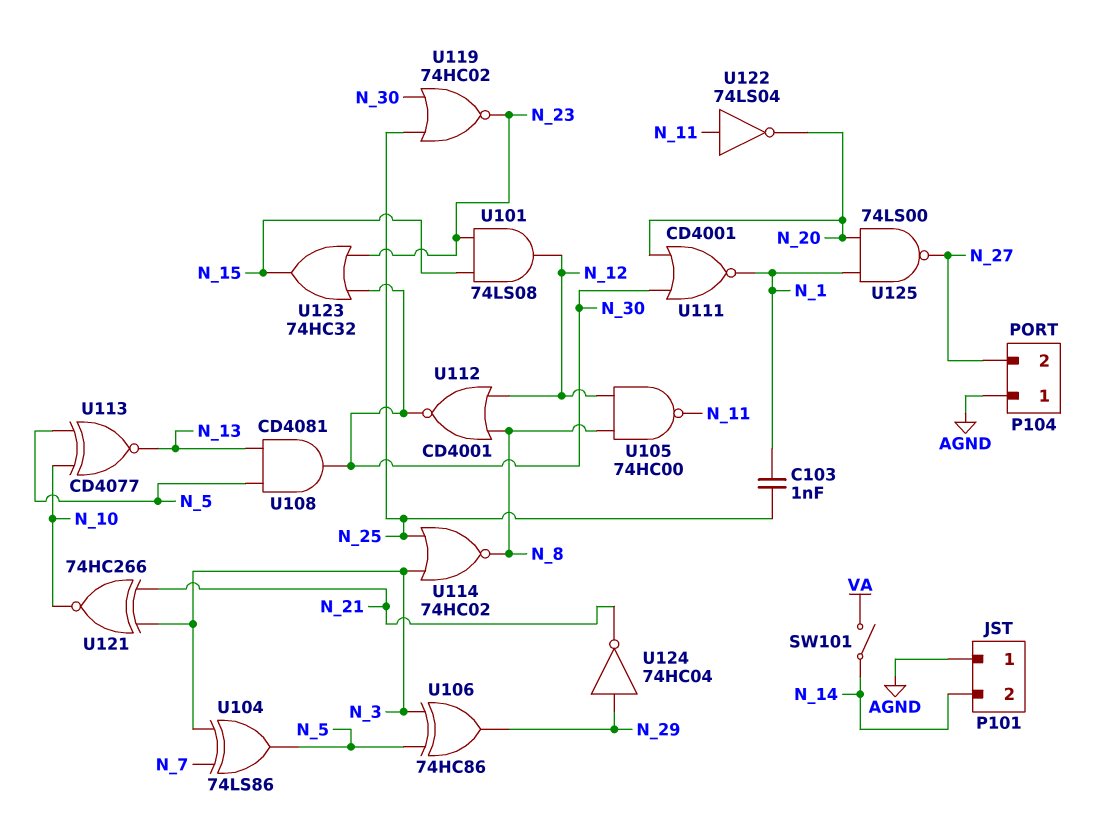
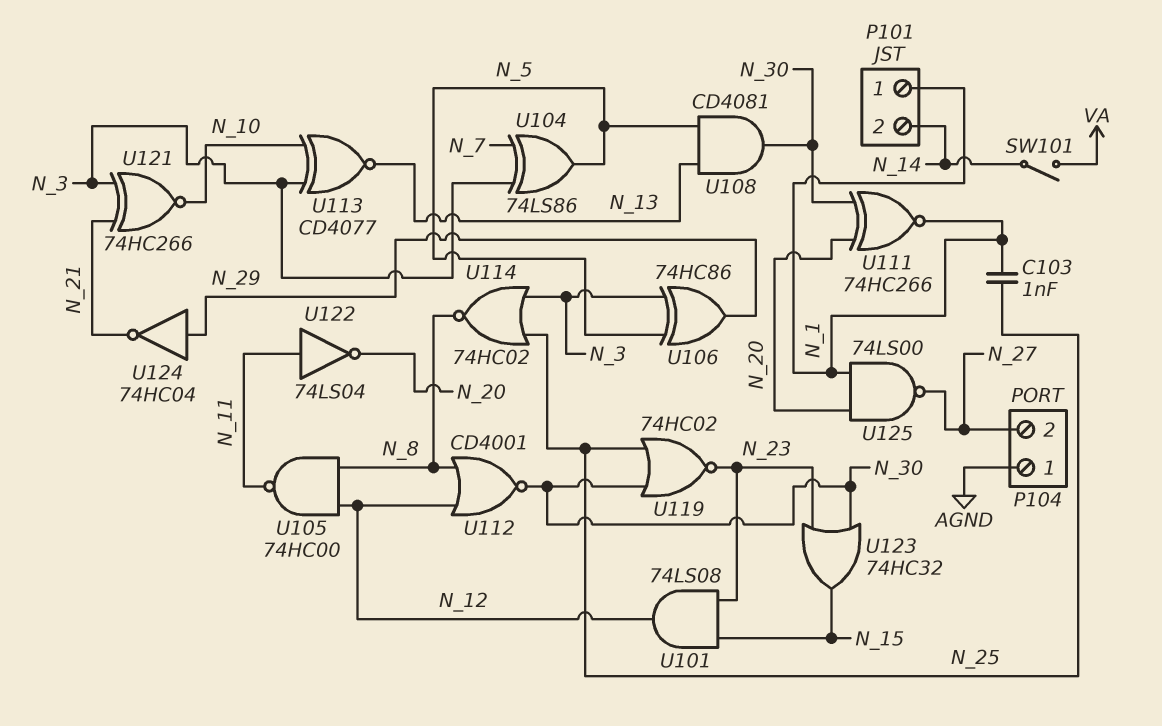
P101 pin 1: AGND -> N_1
U111: NOR CD4001 (in N_20, in N_30, out N_1) -> XNOR 74HC266 (in N_20, in N_30, out N_1)
U113: XNOR CD4077 (in N_5, in N_10, out N_13) -> XNOR CD4077 (in N_3, in N_10, out N_13)

